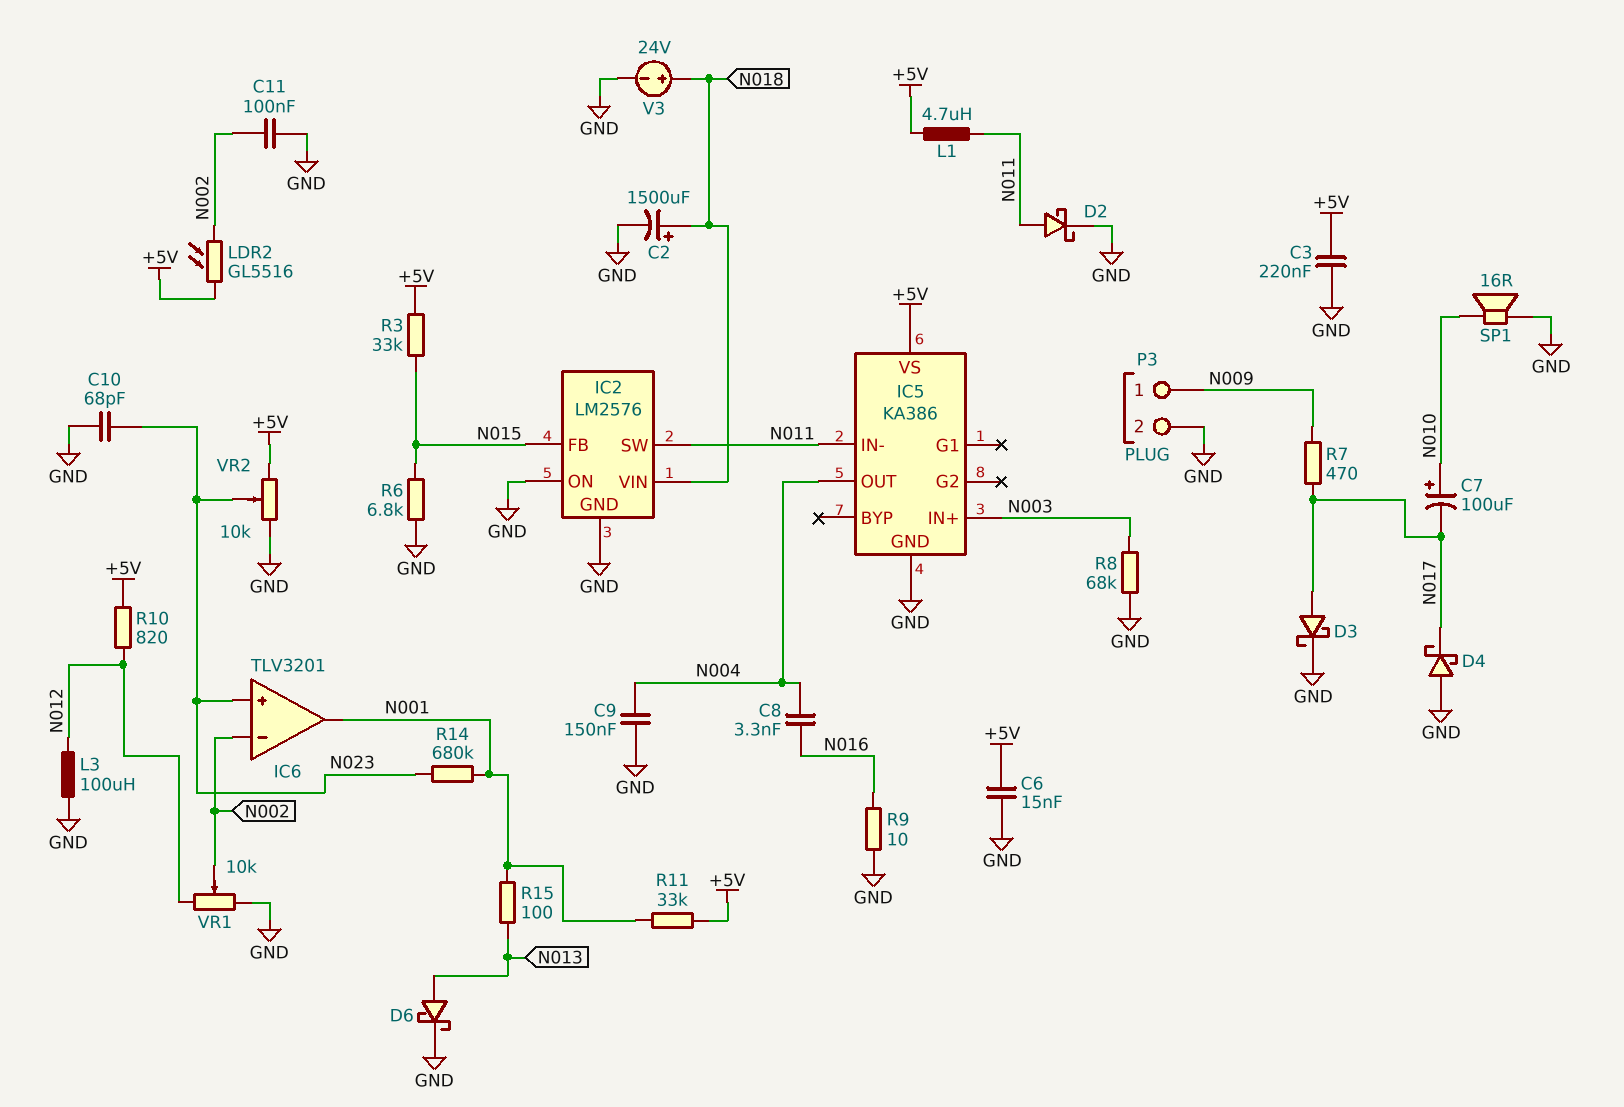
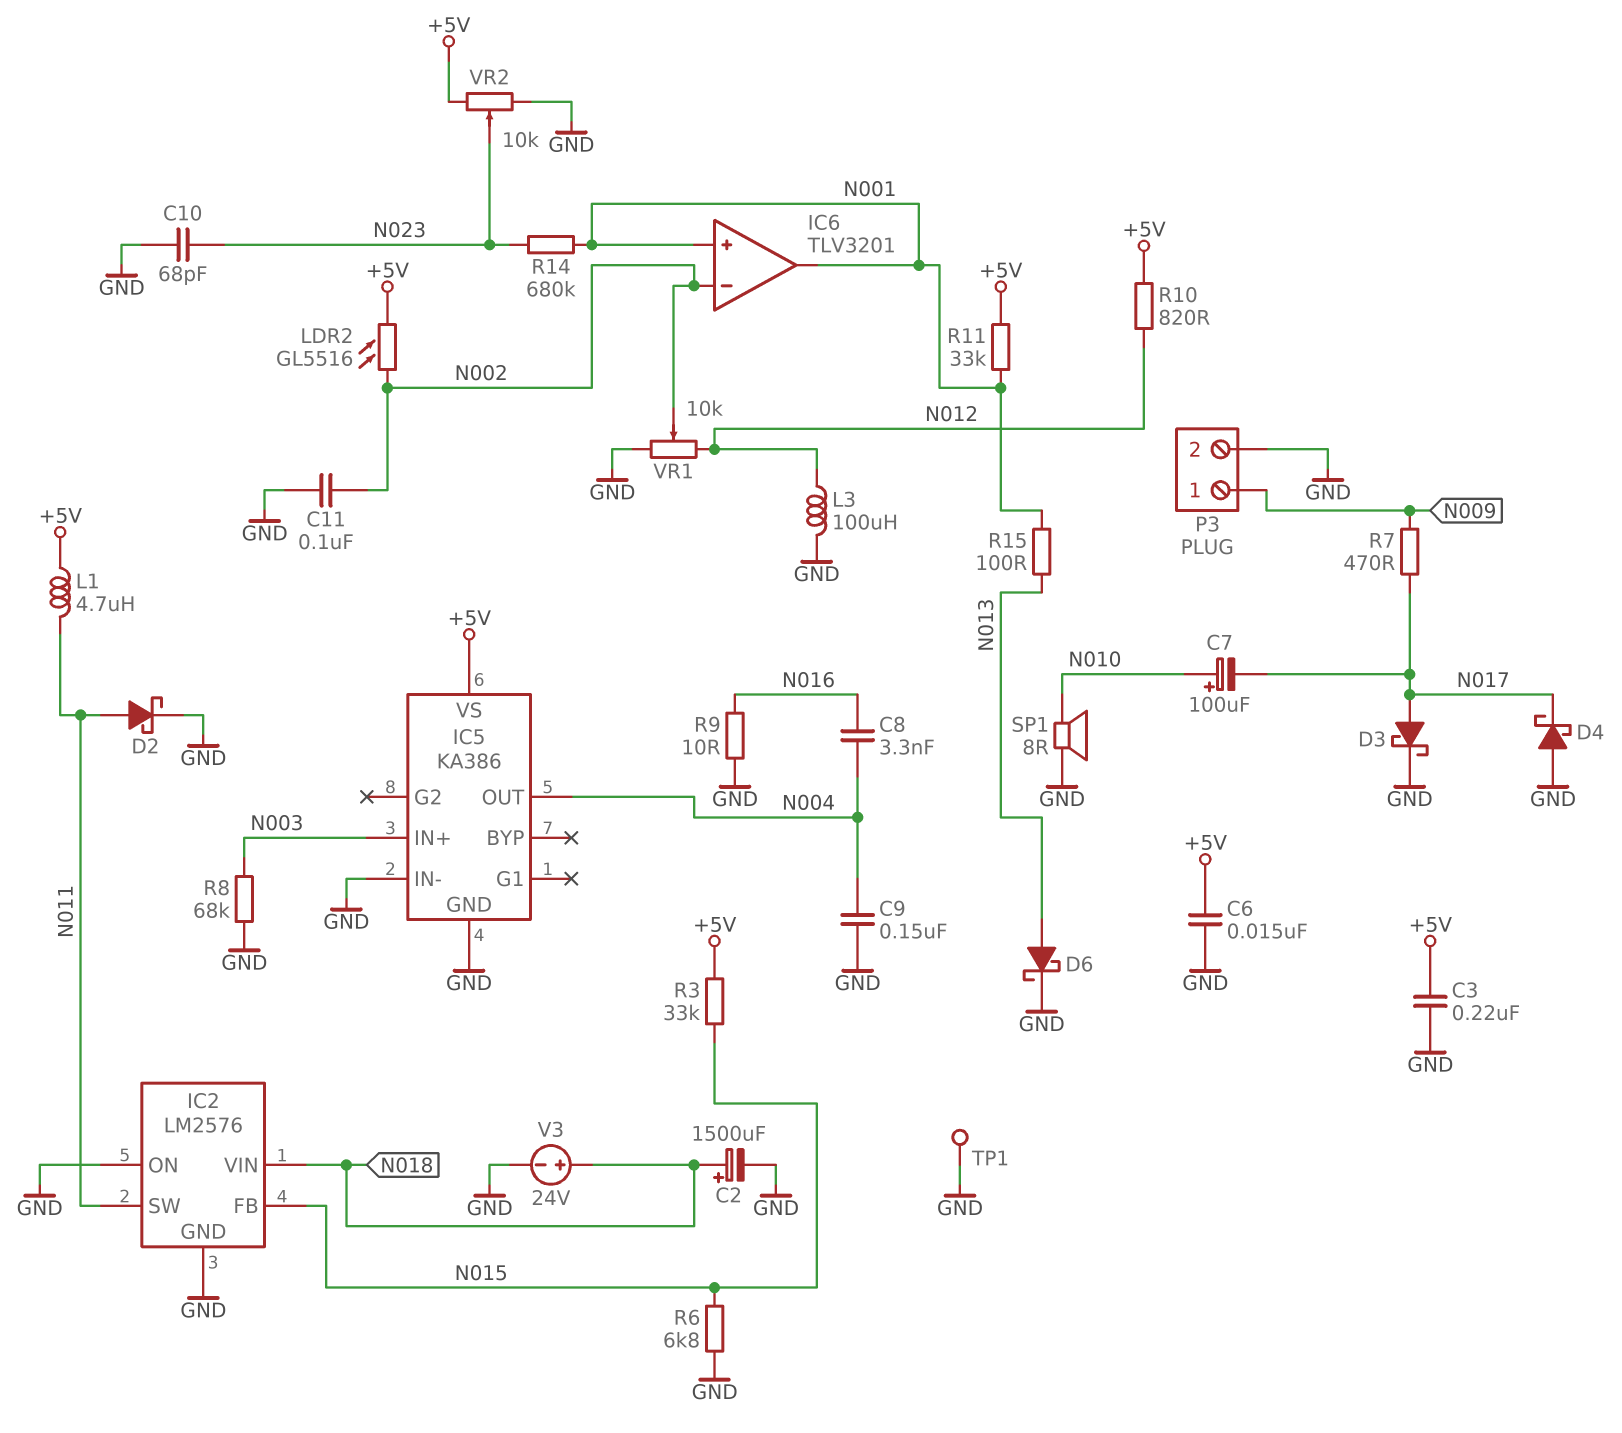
IC5 pin IN-: N011 -> GND
IC6 pin in+: N023 -> N001
SP1: speaker 16R (GND, N010) -> speaker 8R (GND, N010)
TP1: none -> test point (GND)

